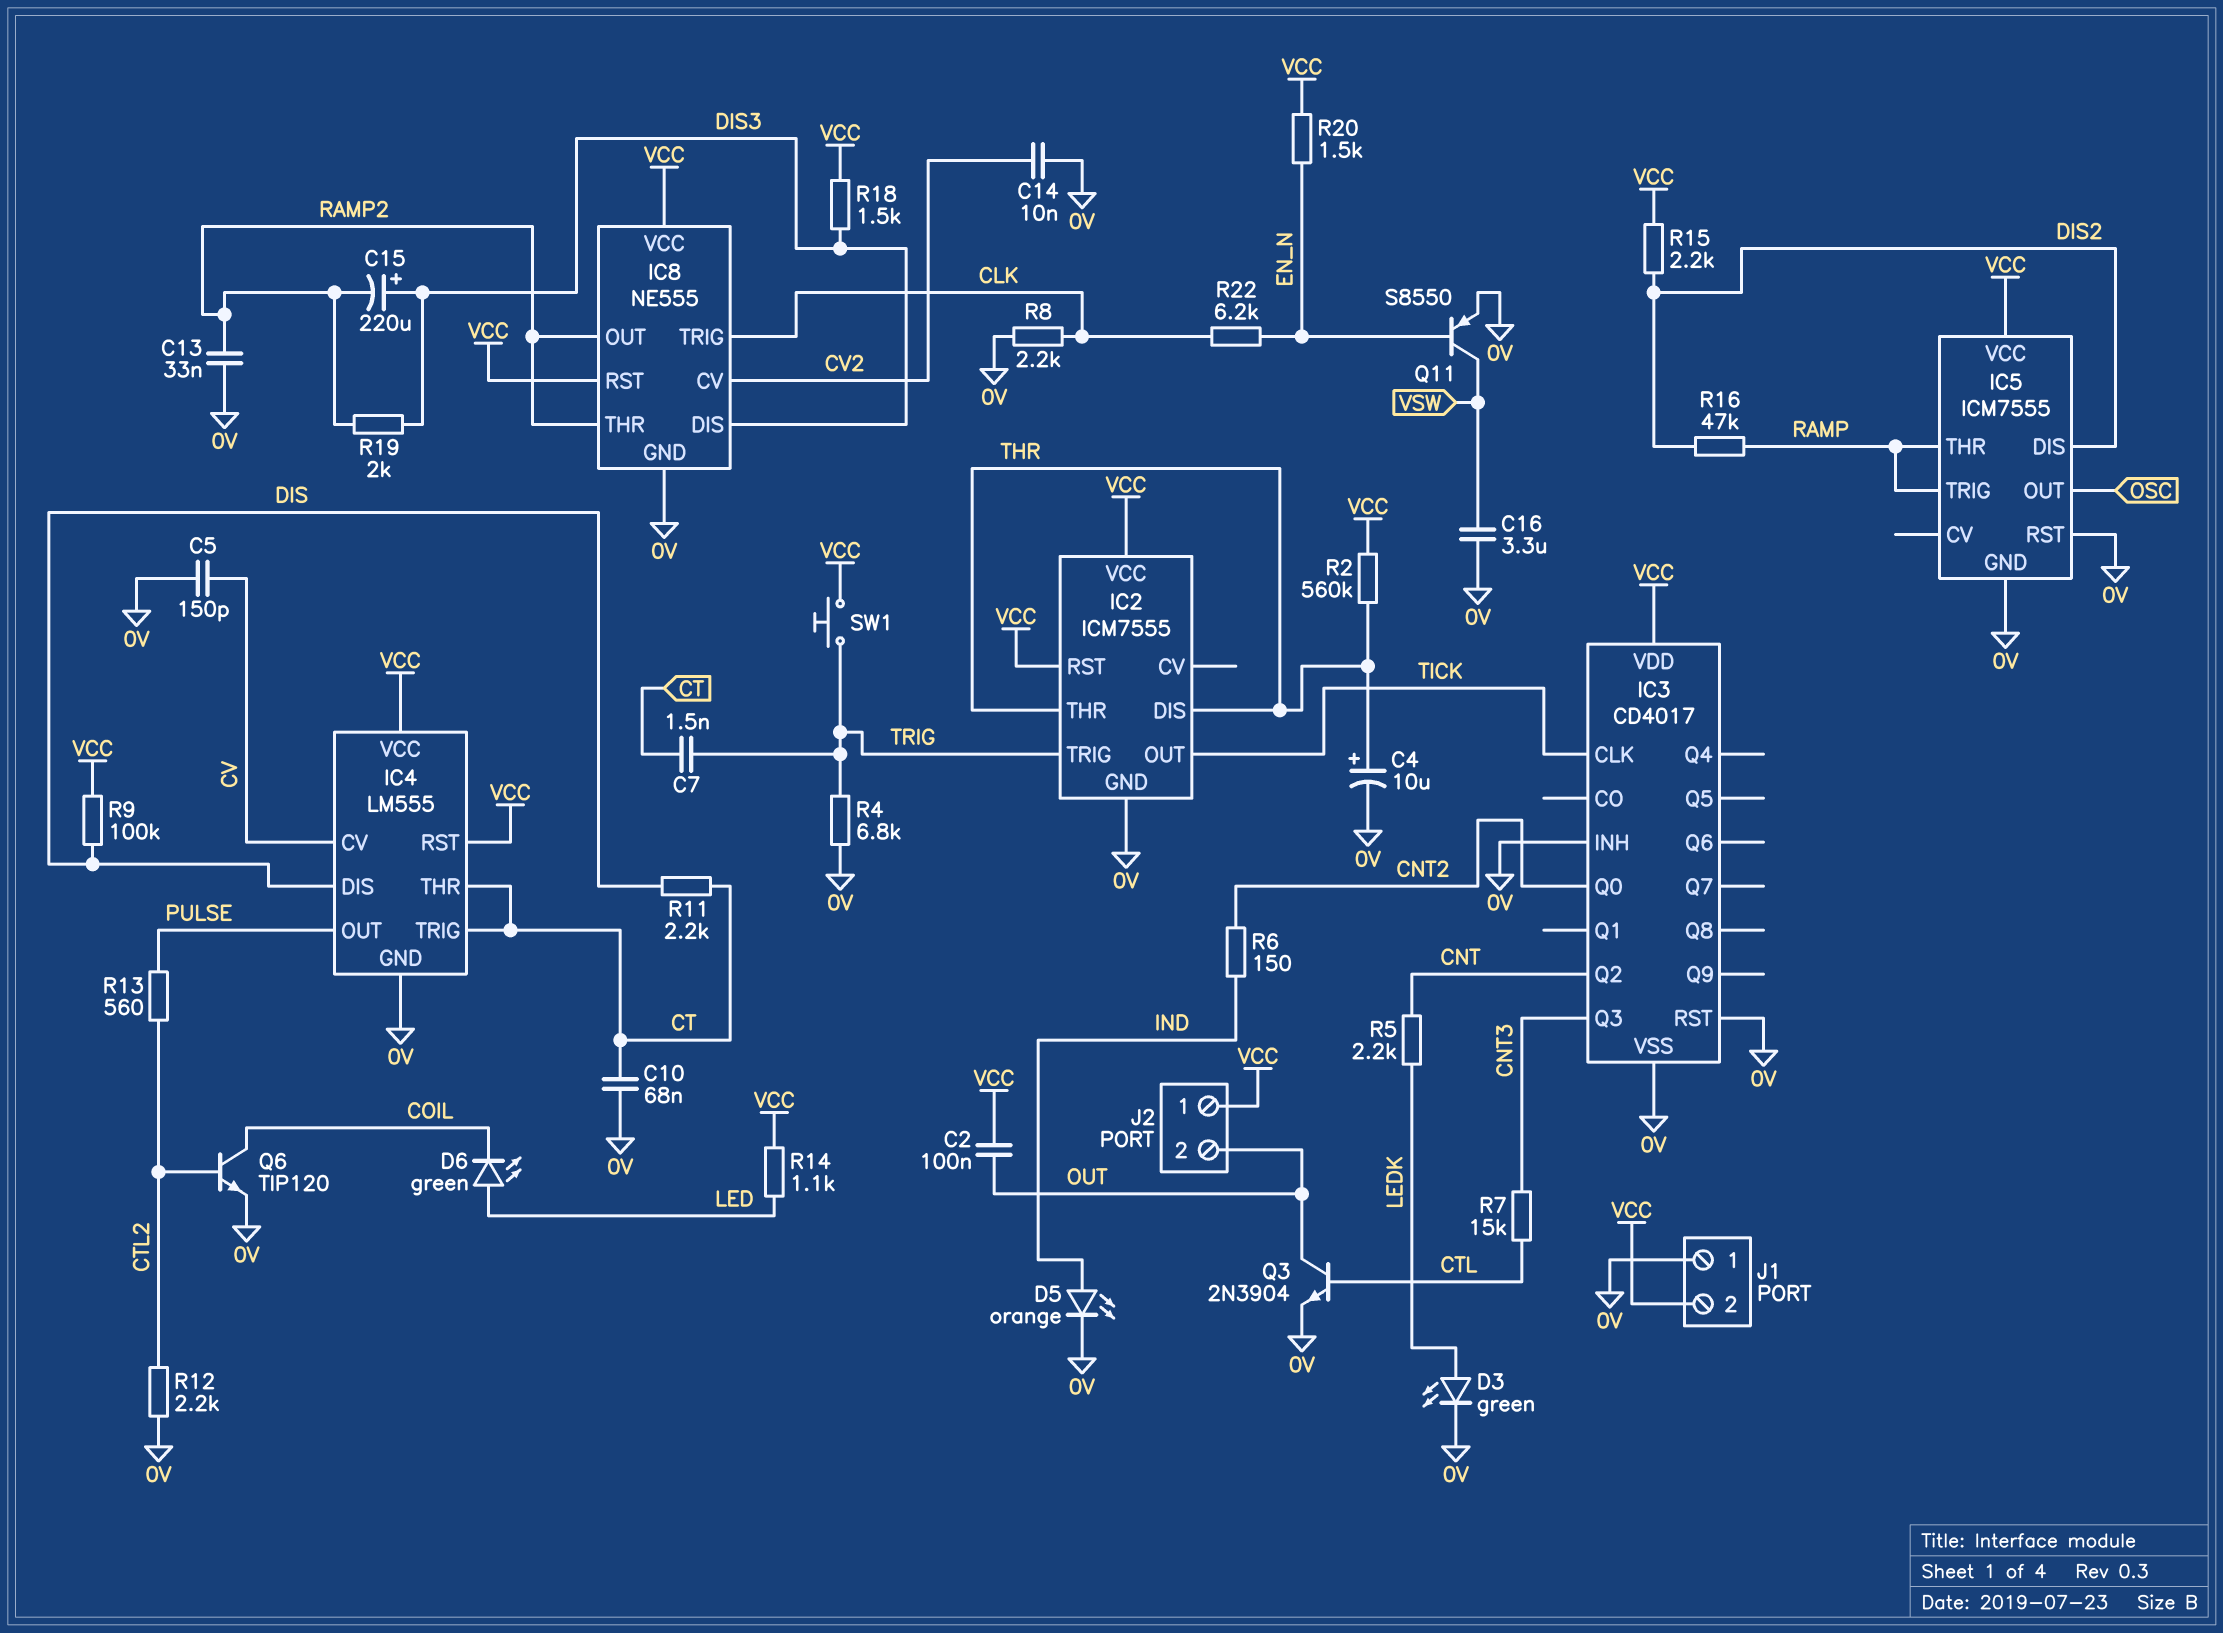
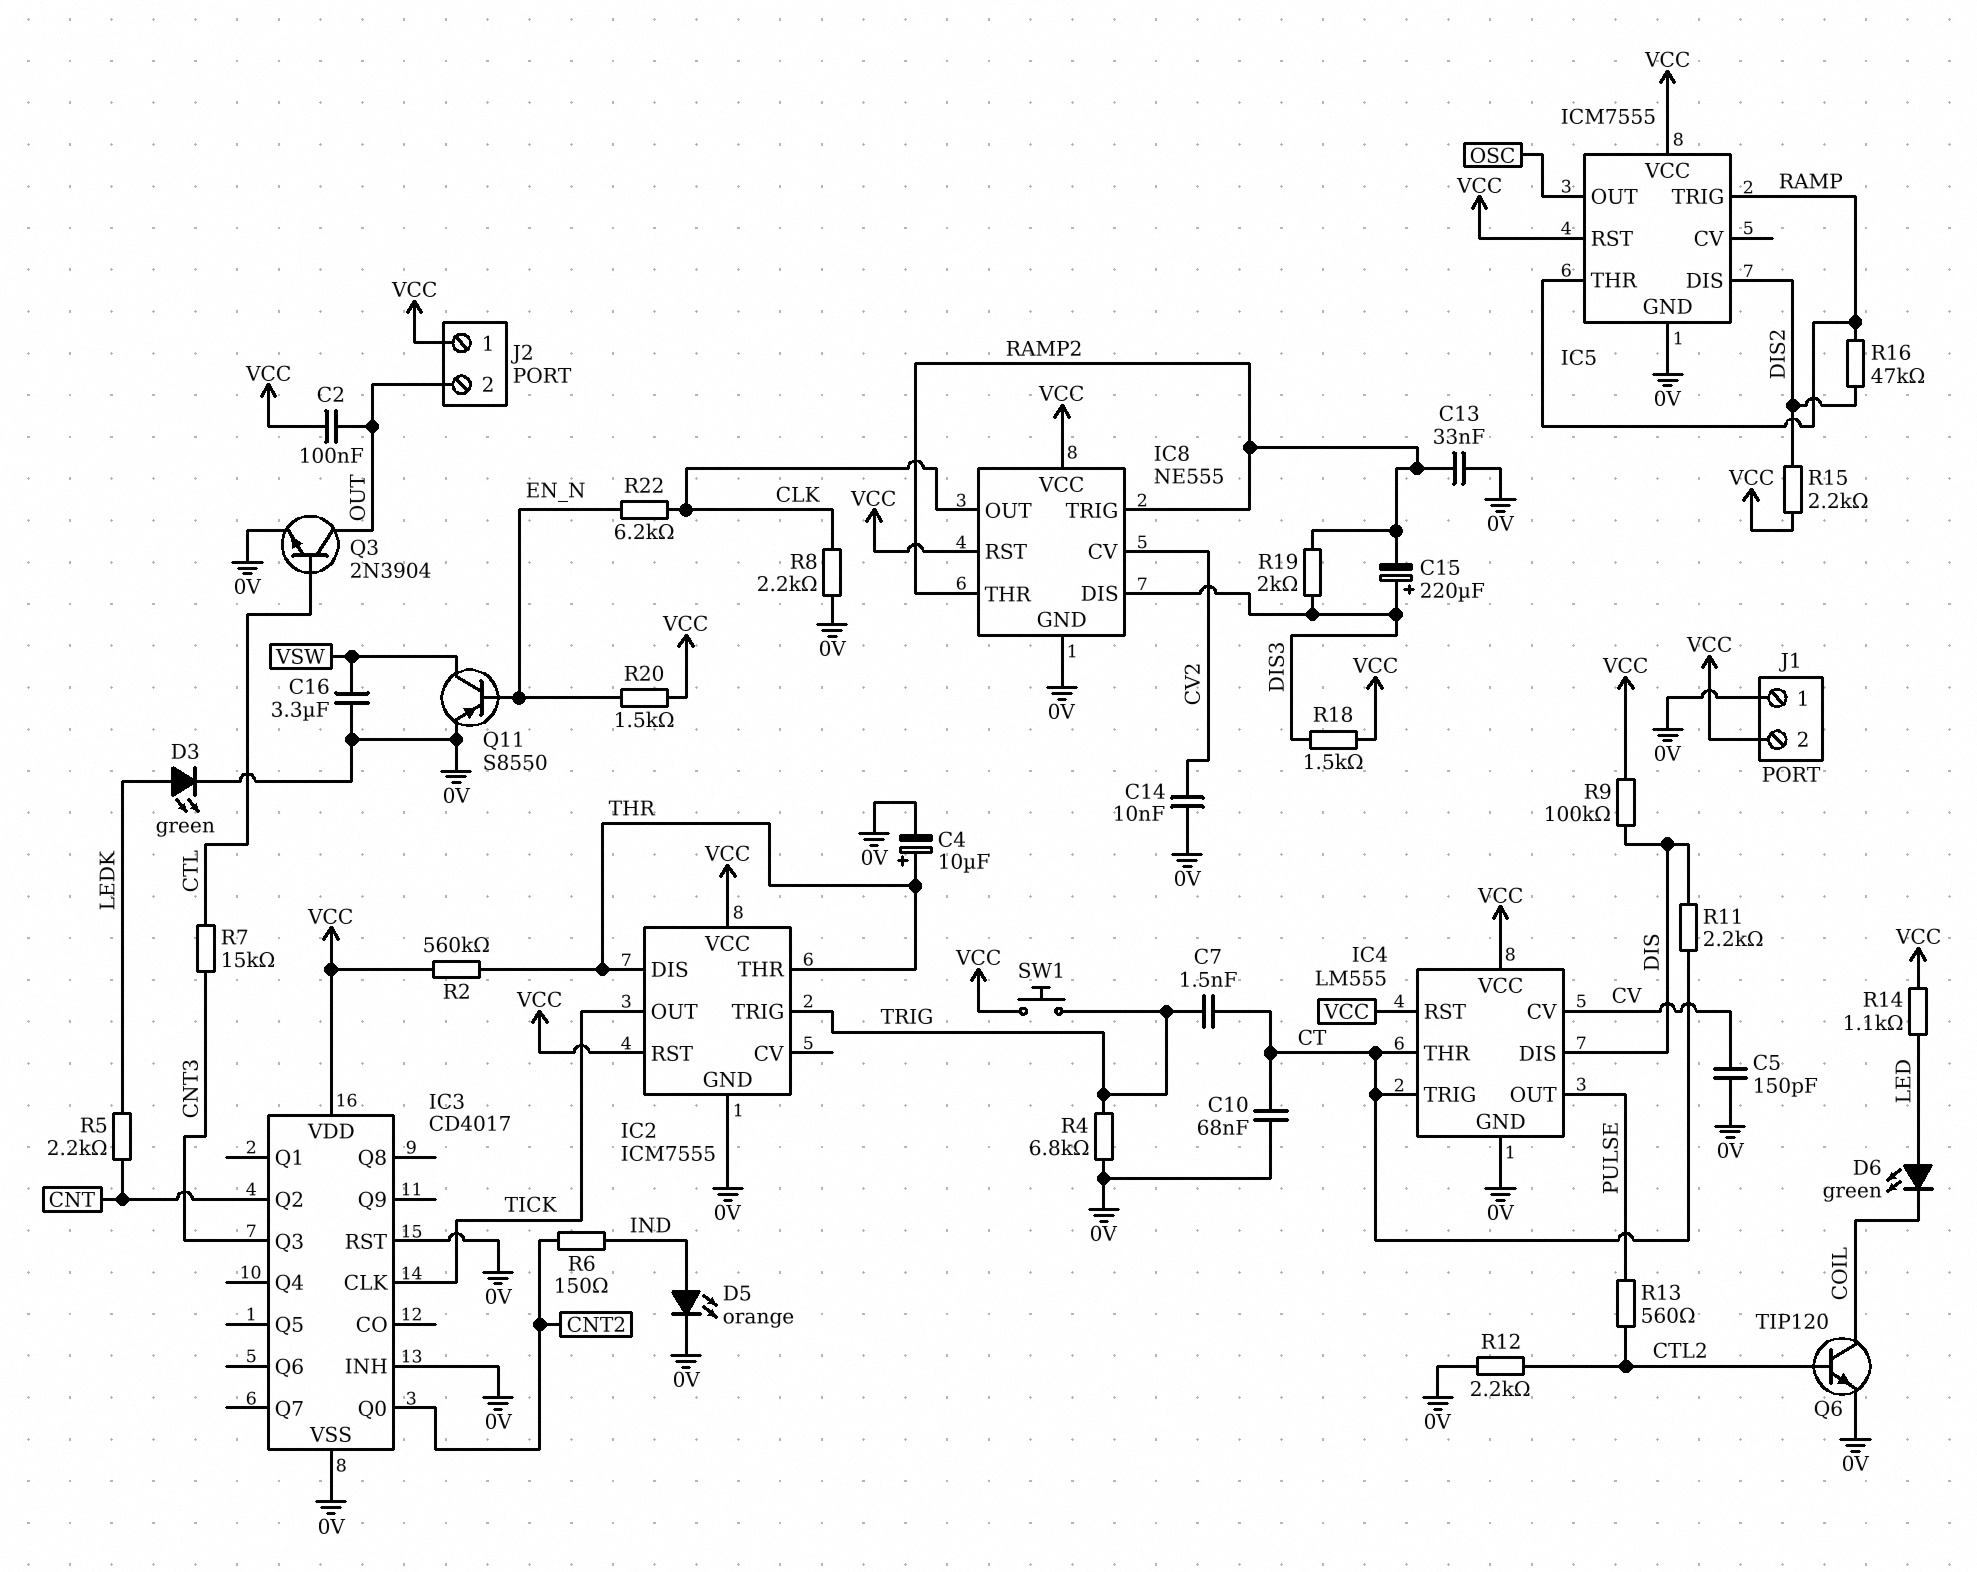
IC5 pin RST: 0V -> VCC
IC8 pin OUT: RAMP2 -> CLK
IC8 pin TRIG: CLK -> RAMP2

